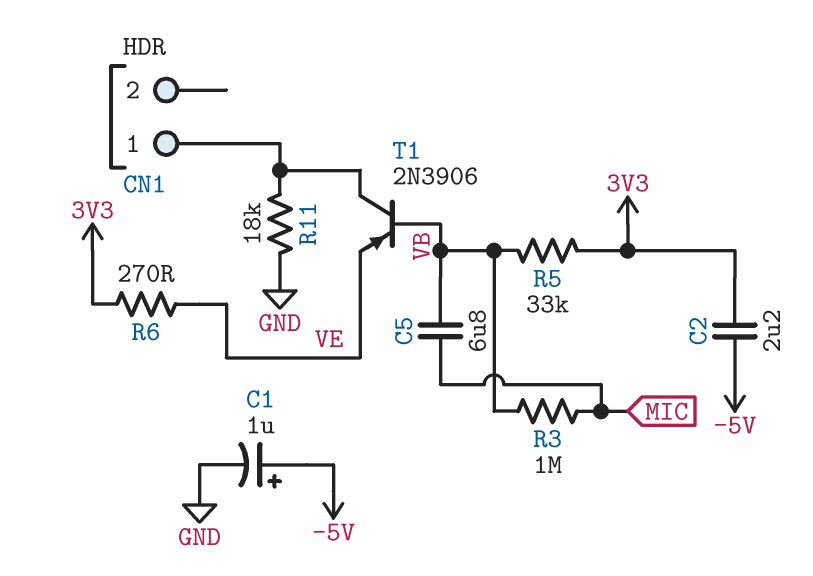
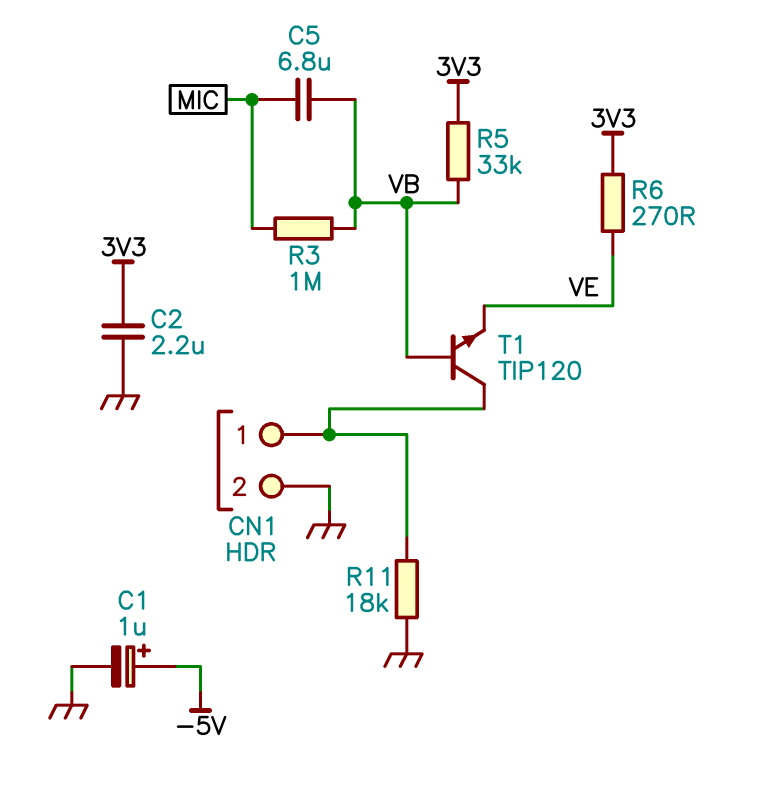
C2: 2.2uF (-5V, 3V3) -> 2.2uF (3V3, GND)
CN1 pin 2: none -> GND
T1: PNP 2N3906 (B VB, C CN1/1, E VE) -> NPN TIP120 (B VB, C CN1/1, E VE)

